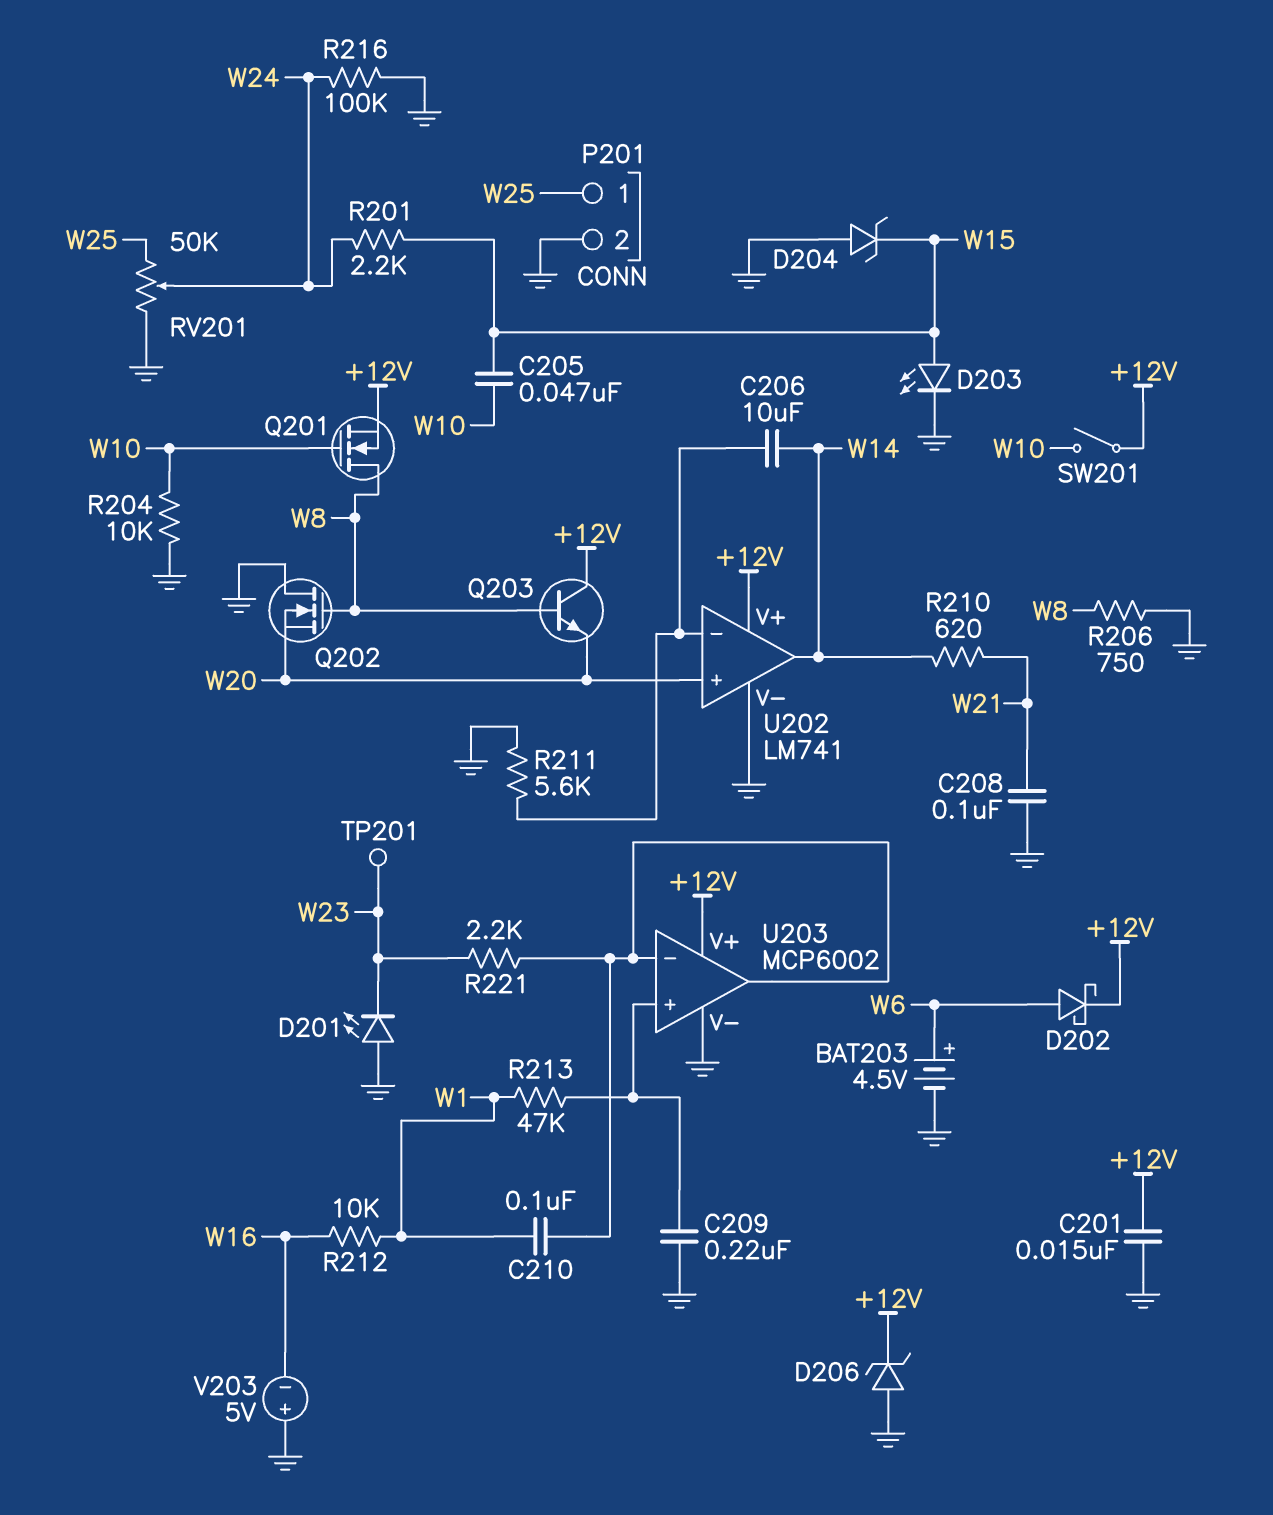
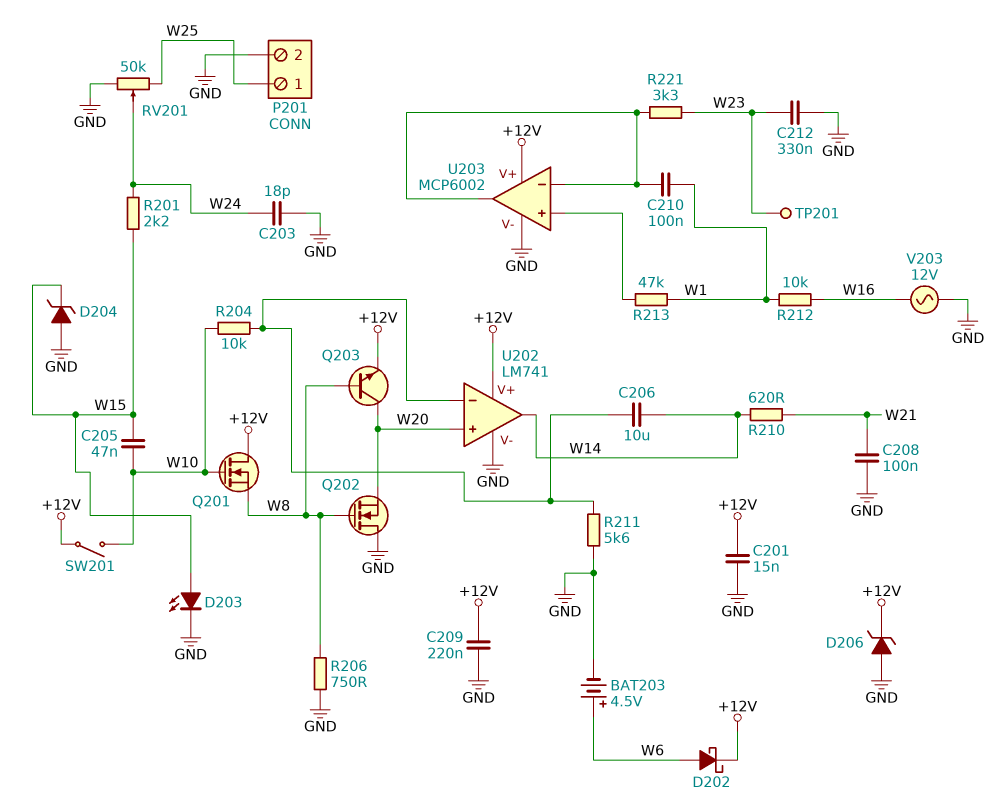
C203: none -> 18pF (GND, W24)
C209: 220nF (GND, U203/in+) -> 220nF (+12V, GND)
C212: none -> 330nF (GND, W23)
D201: LED (A GND, K W23) -> none
Q201: NMOS (G W10, D W8, S +12V) -> NMOS (G W10, D +12V, S W8)
Q203: NPN (B W8, C +12V, E W20) -> NPN (B W8, C W20, E +12V)
R204: 10k (GND, W10) -> 10k (U202/in-, W10)
R216: 100k (GND, W24) -> none
R221: 2.2k (U203/in-, W23) -> 3.3k (U203/in-, W23)
V203: 5V (plus GND, minus W16) -> AC 12V (GND, W16)

